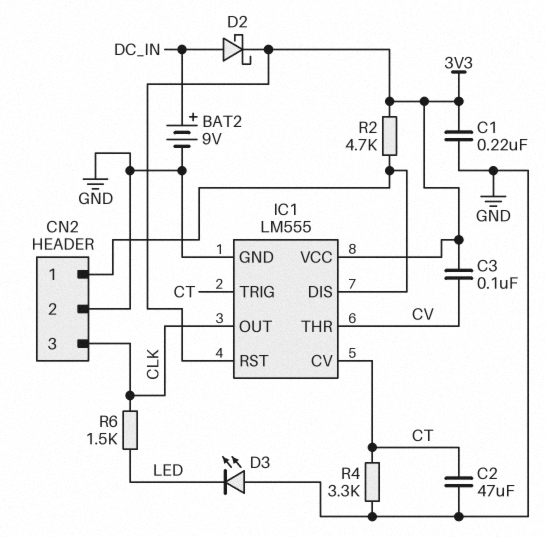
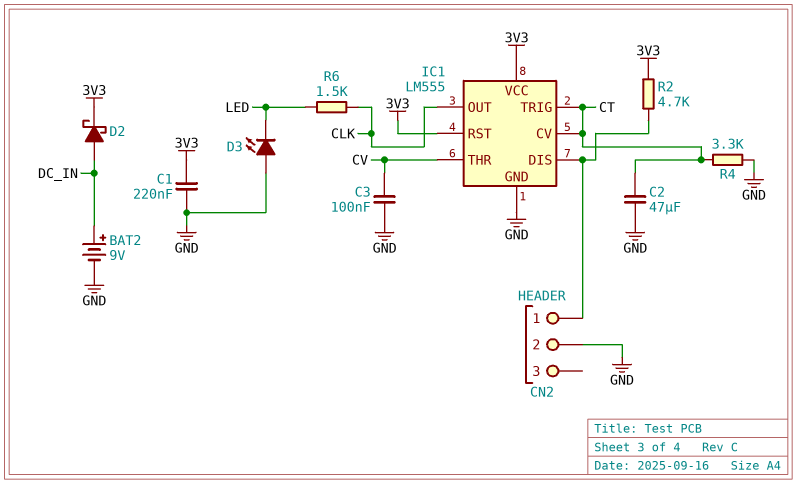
C3: 100nF (3V3, CV) -> 100nF (CV, GND)
CN2 pin 3: CLK -> none

